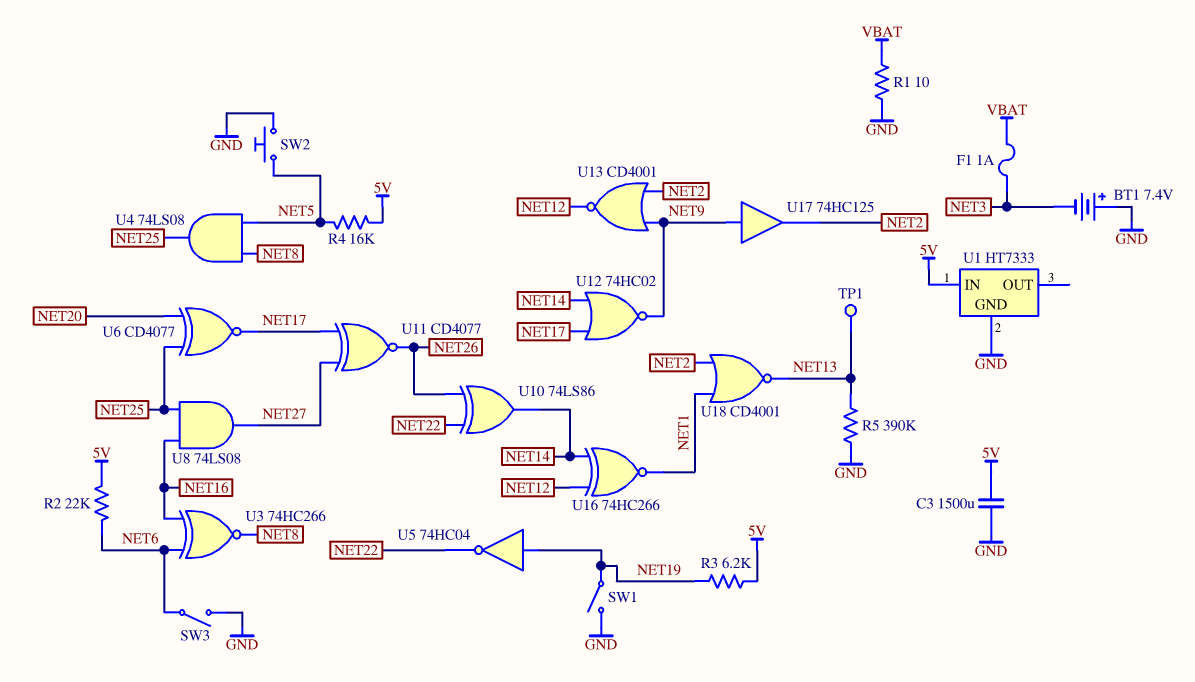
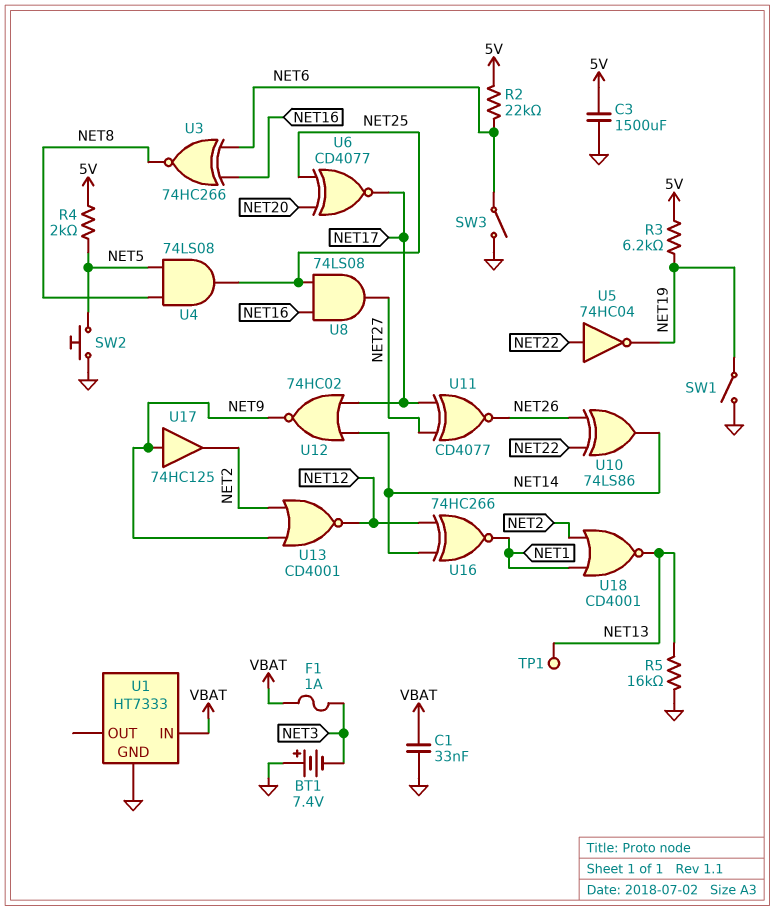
C1: none -> 33nF (GND, VBAT)
R1: 10 (GND, VBAT) -> none
R4: 16k (5V, NET5) -> 2k (5V, NET5)
R5: 390k (GND, NET13) -> 16k (GND, NET13)
U1 pin IN: 5V -> VBAT
U5: NOT 74HC04 (in NET19, out NET22) -> NOT 74HC04 (in NET22, out NET19)

